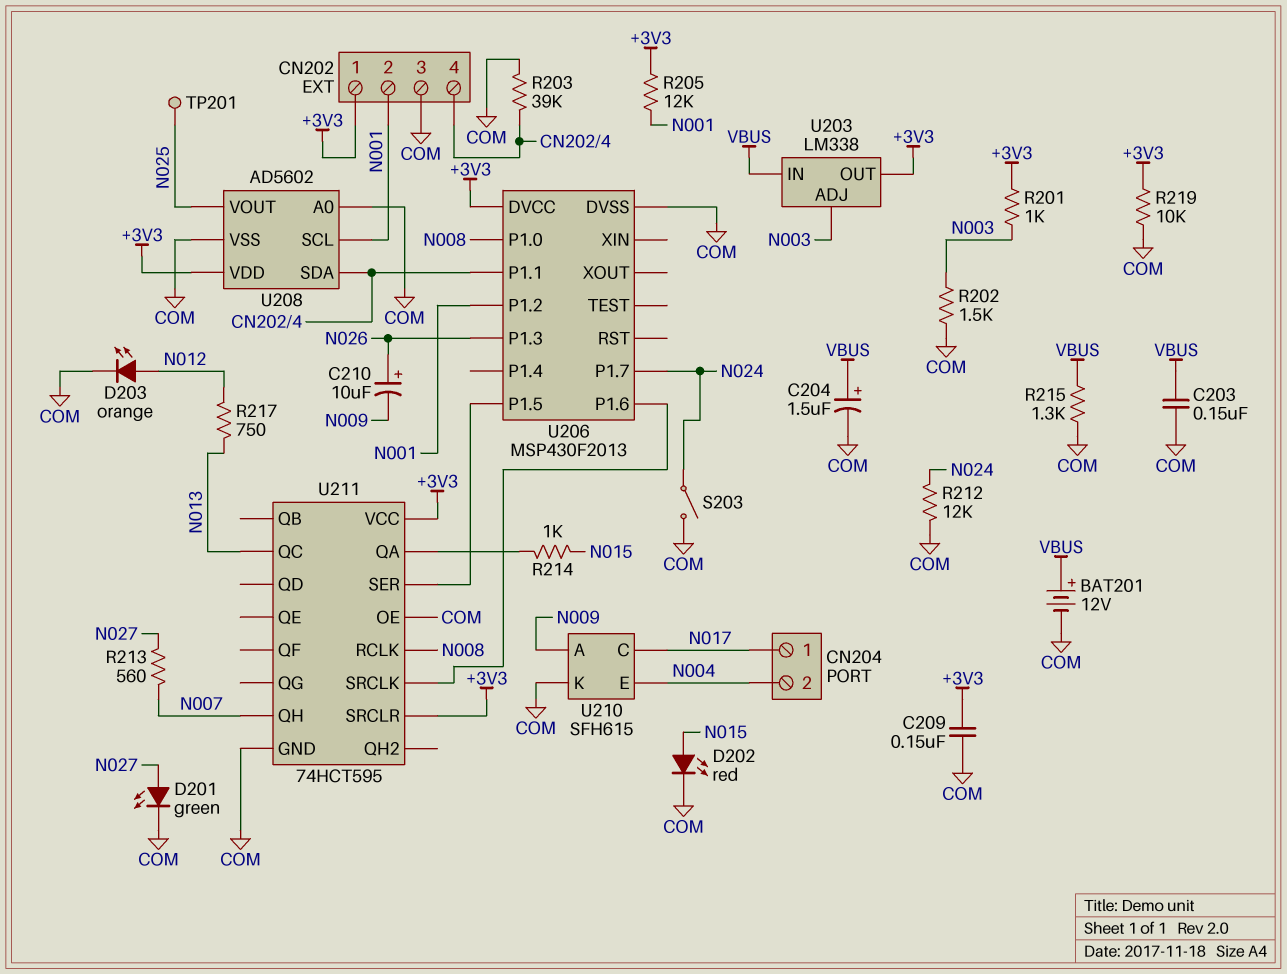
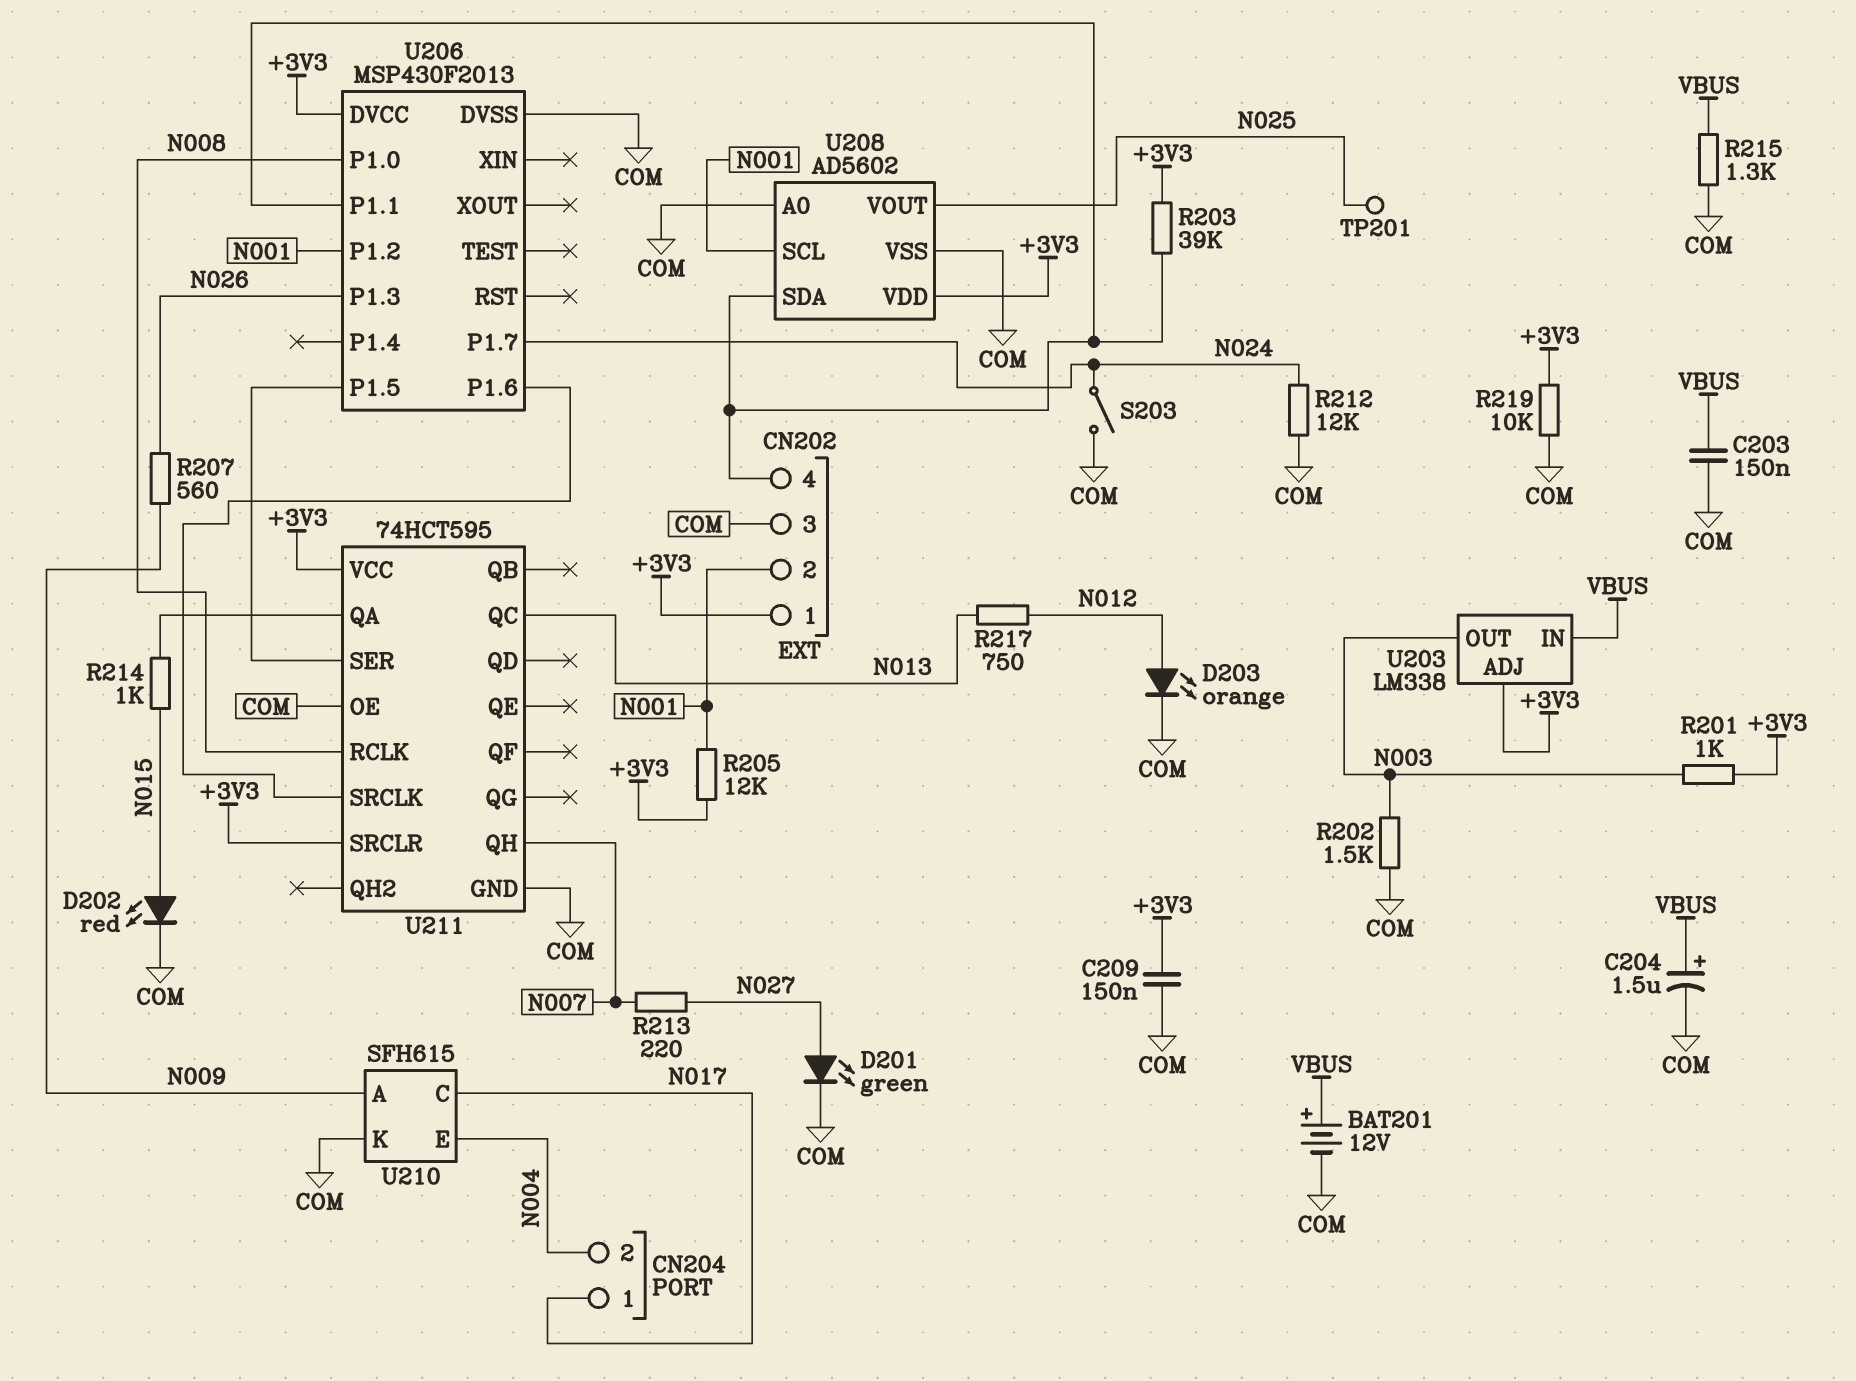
C210: 10uF (plus N026, minus N009) -> none
R203: 39k (CN202/4, COM) -> 39k (+3V3, CN202/4)
R207: none -> 560 (N009, N026)
R213: 560 (N007, N027) -> 220 (N007, N027)
U203 pin ADJ: N003 -> +3V3
U203 pin OUT: +3V3 -> N003

